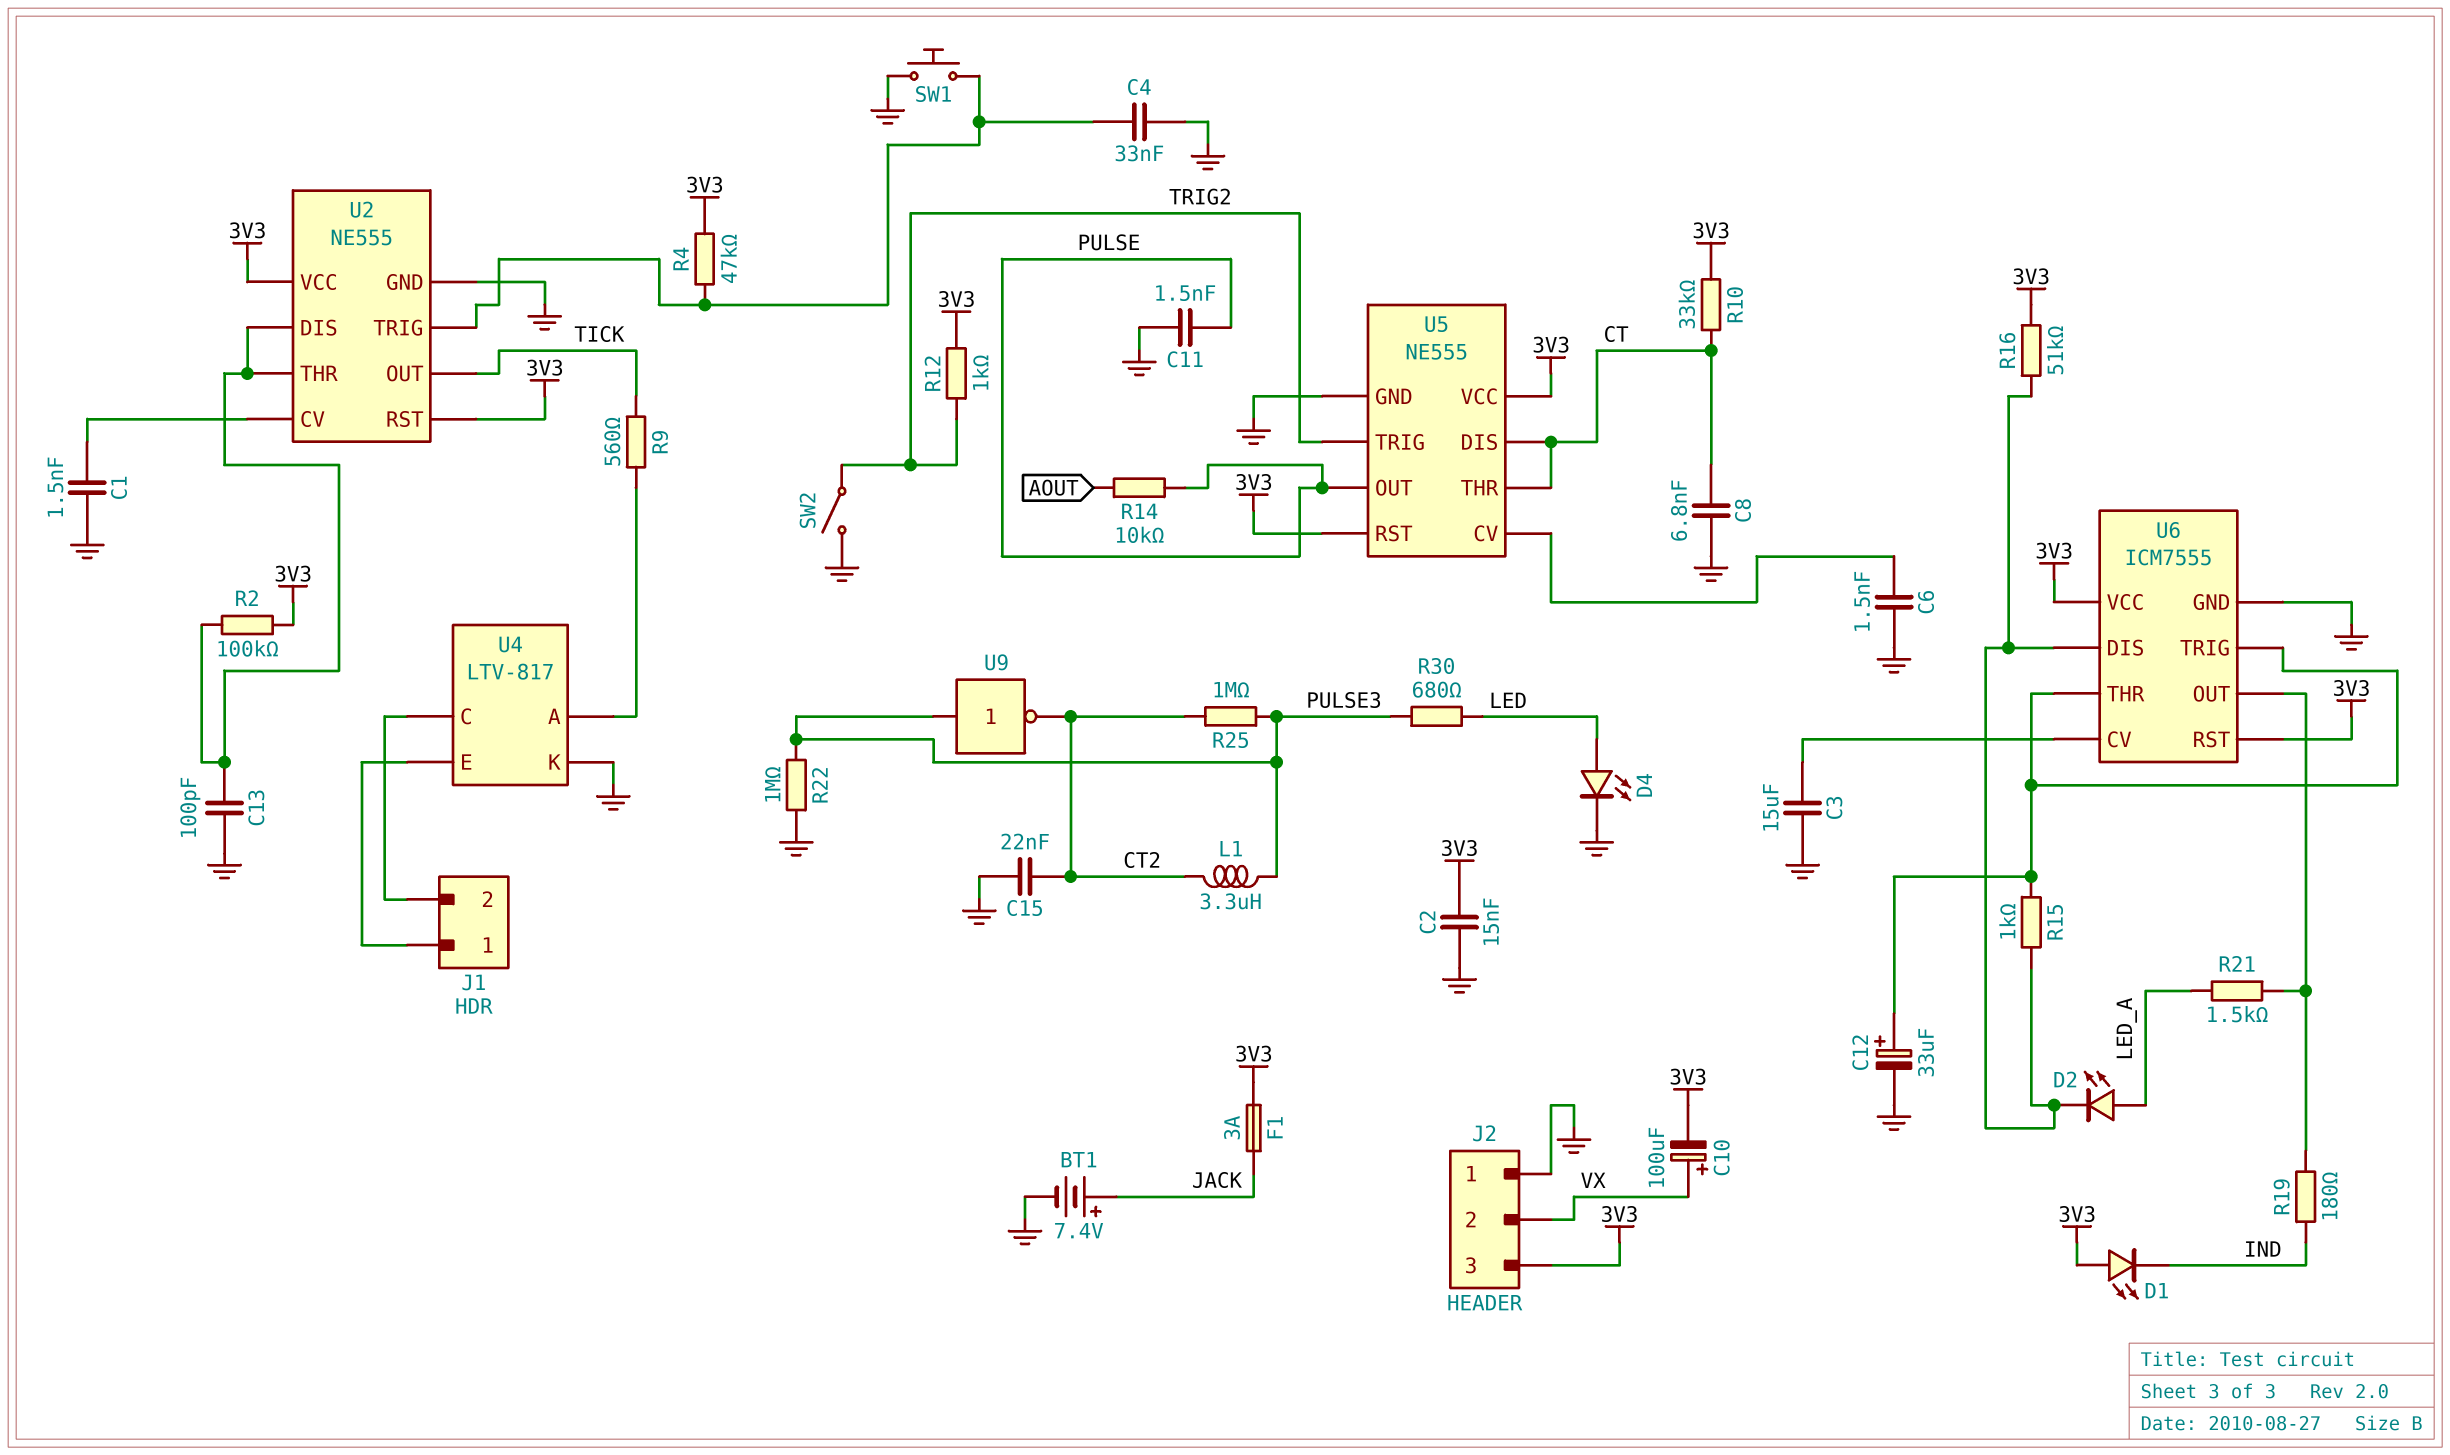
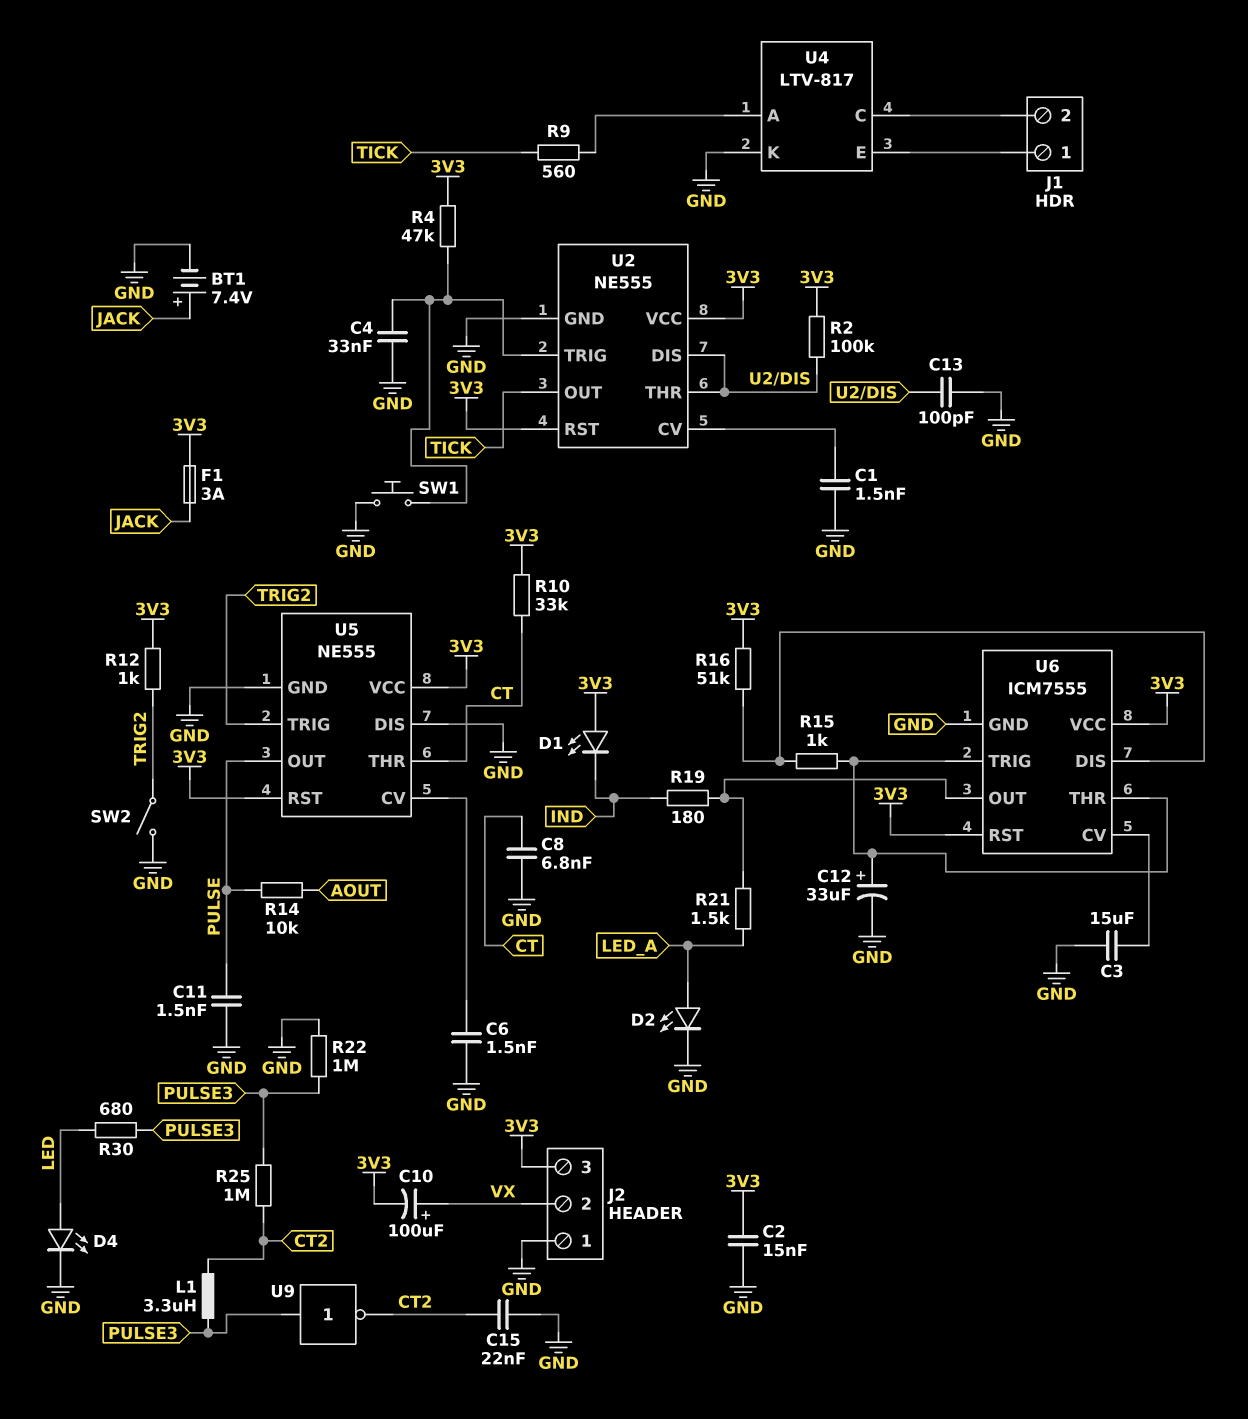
D2: LED (A LED_A, K U6/DIS) -> LED (A LED_A, K GND)
U5 pin DIS: CT -> GND

